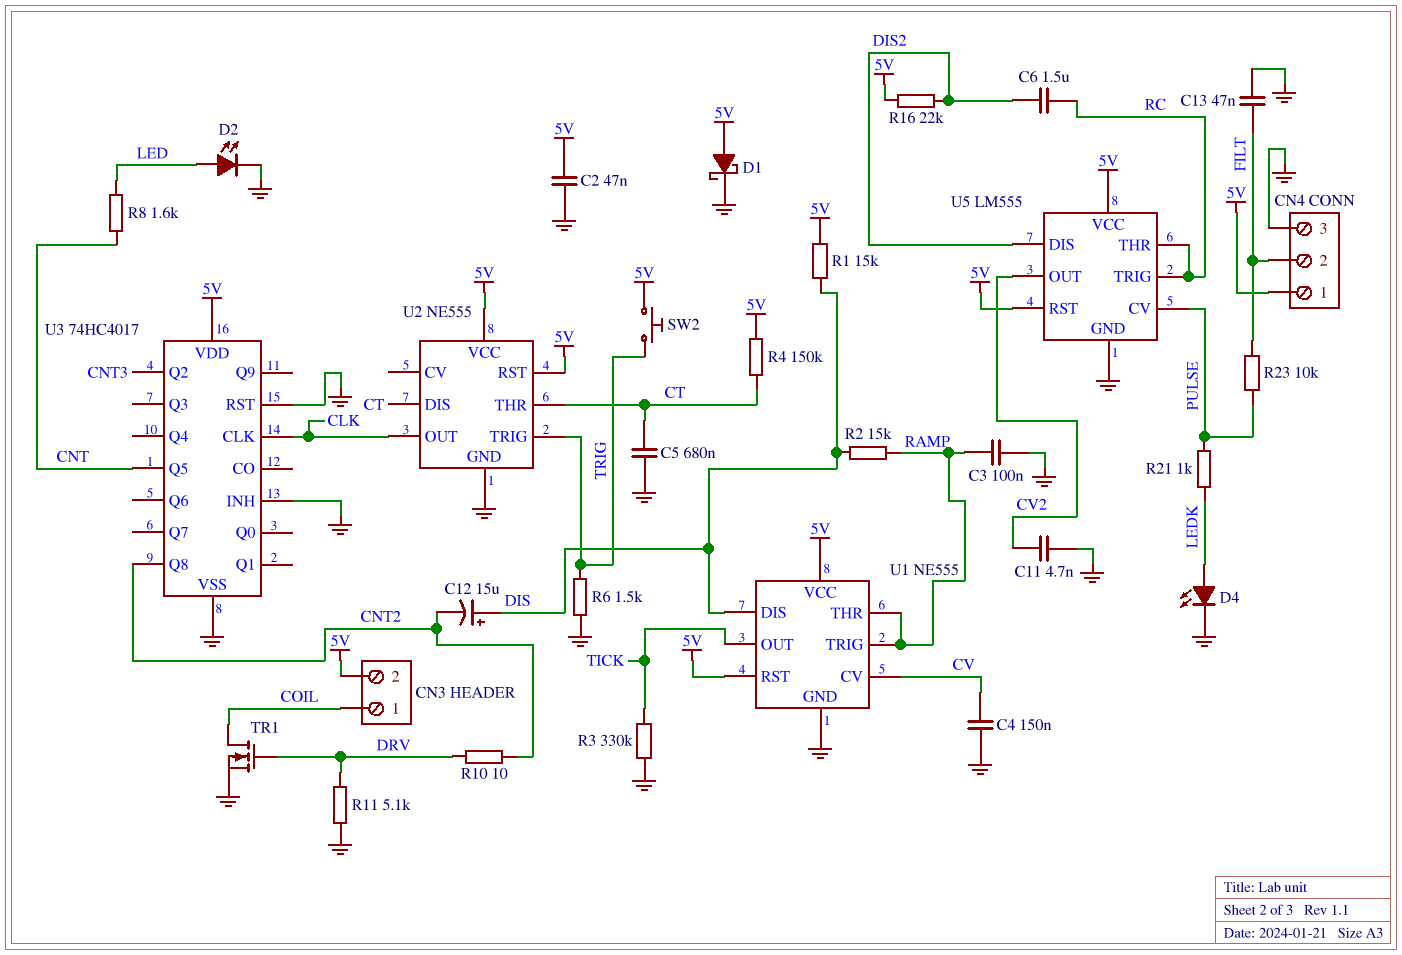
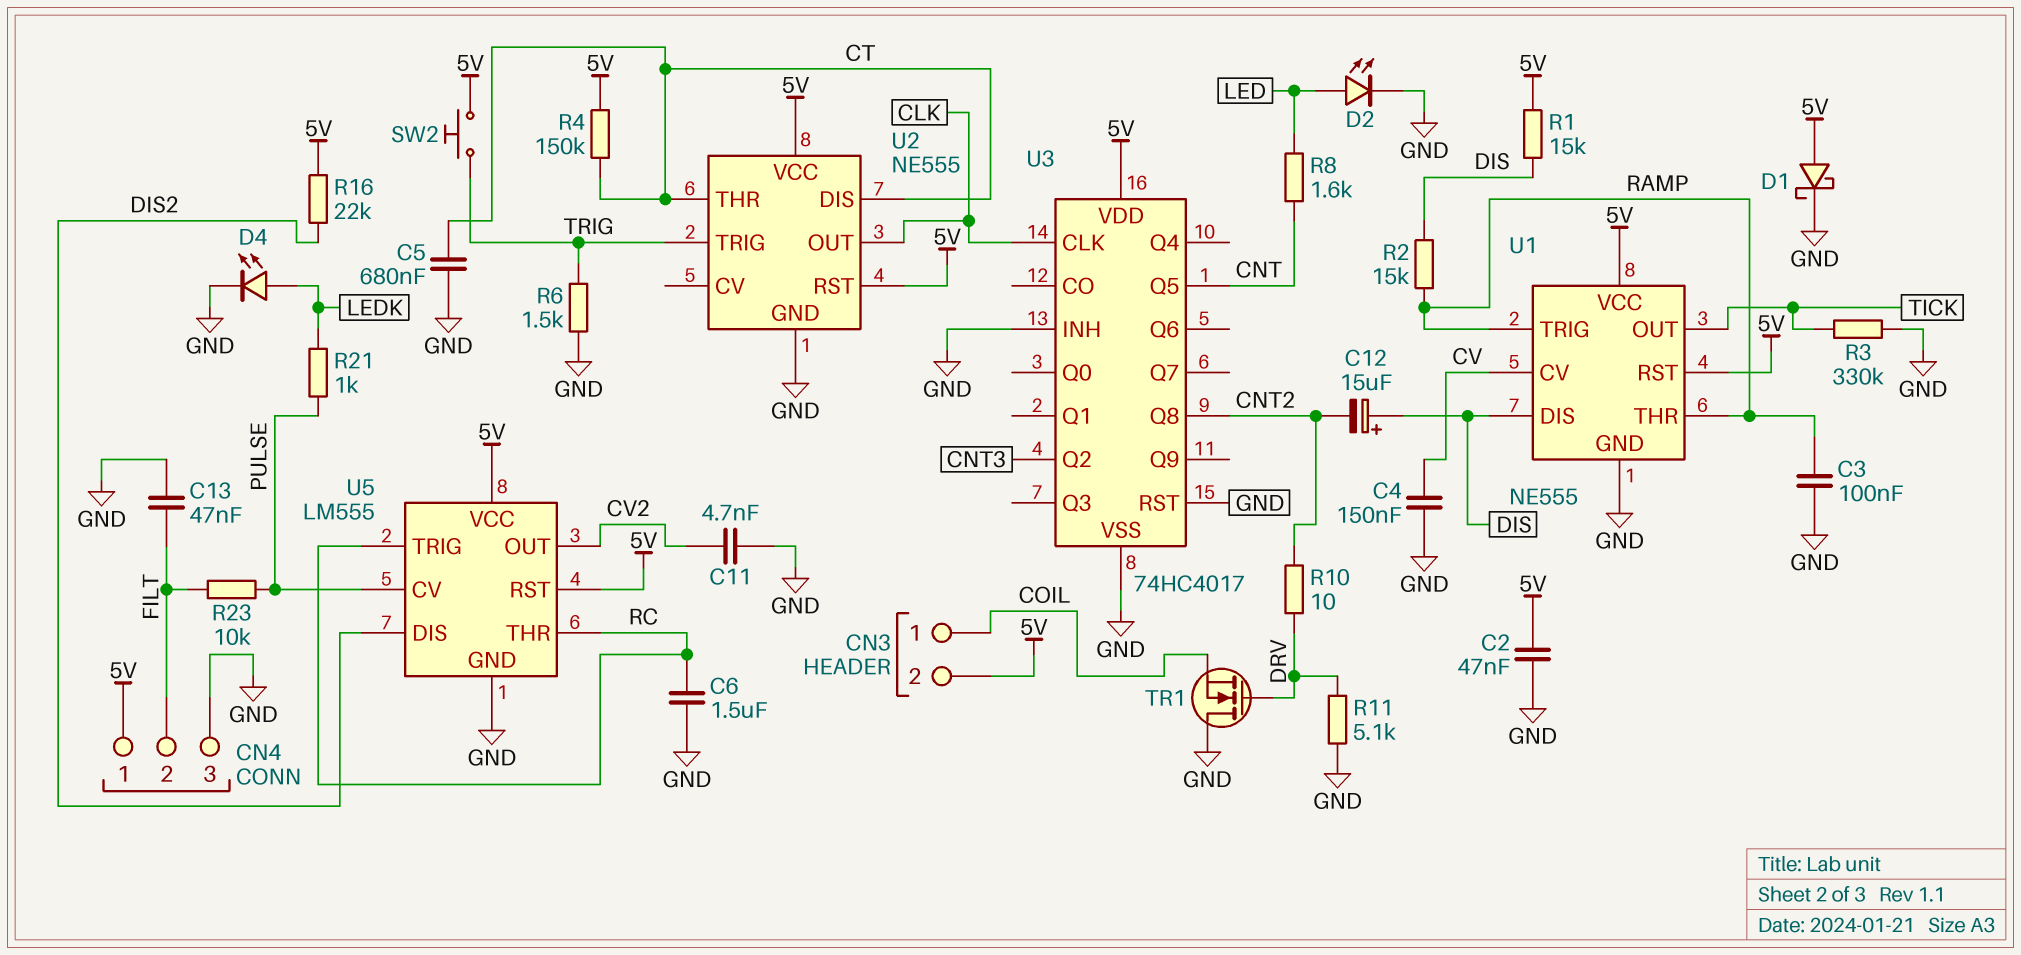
C6: 1.5uF (DIS2, RC) -> 1.5uF (GND, RC)
TR1: NMOS (G DRV, D COIL, S GND) -> NMOS (G DRV, D GND, S COIL)

